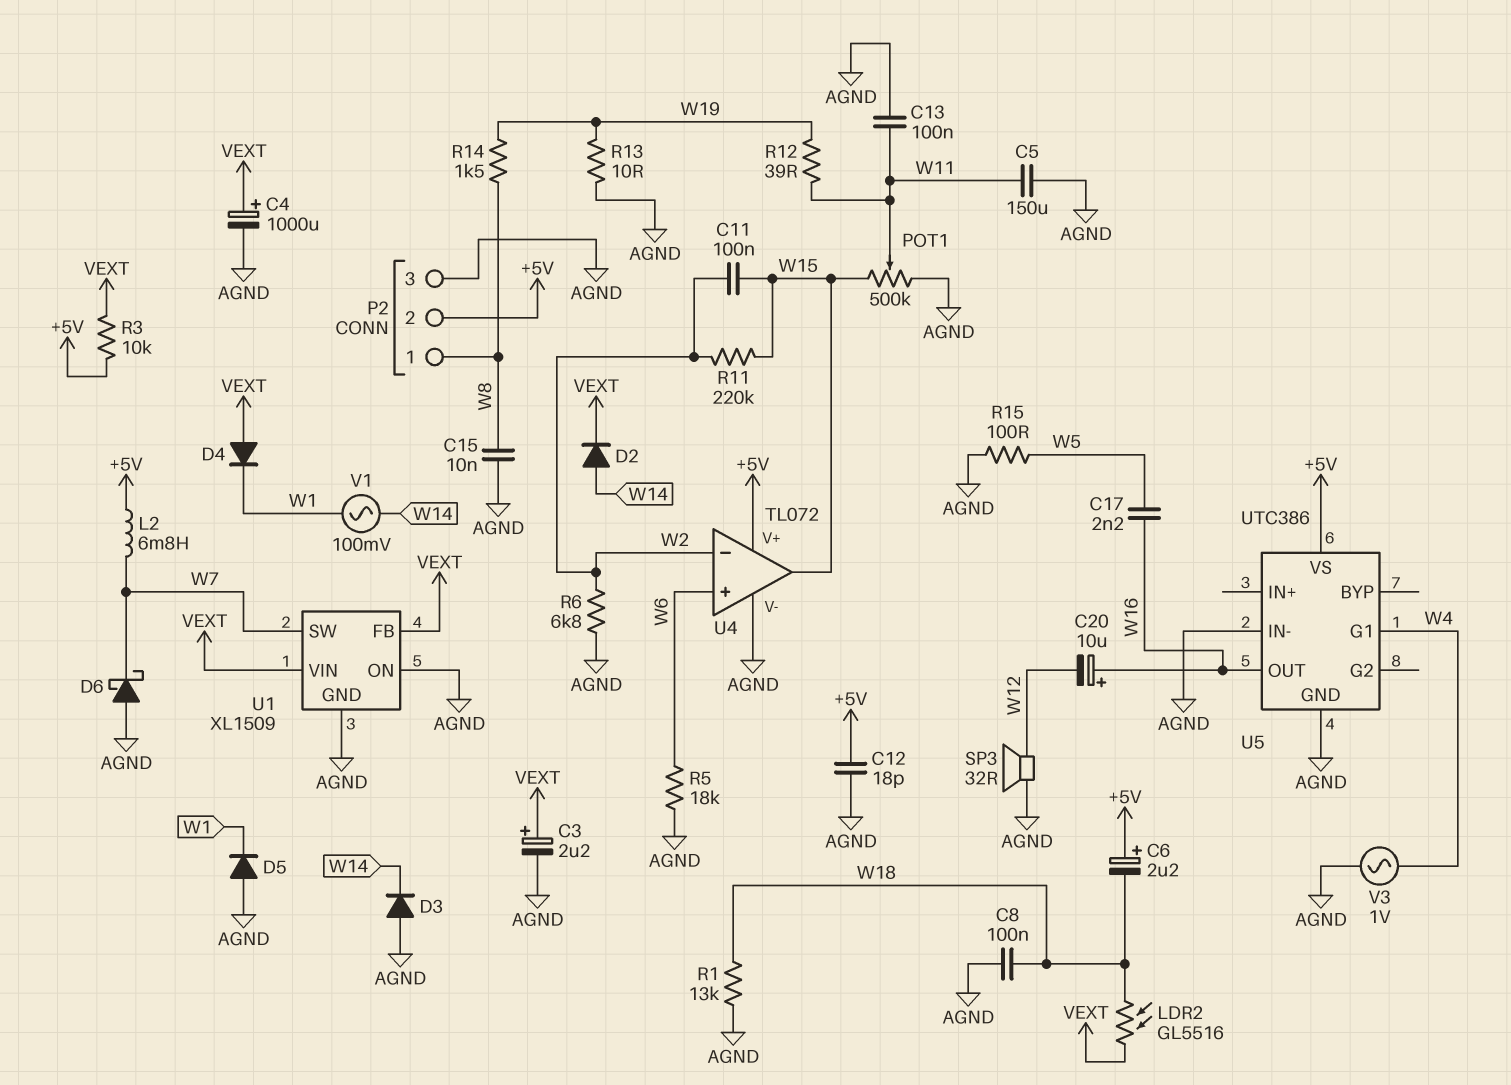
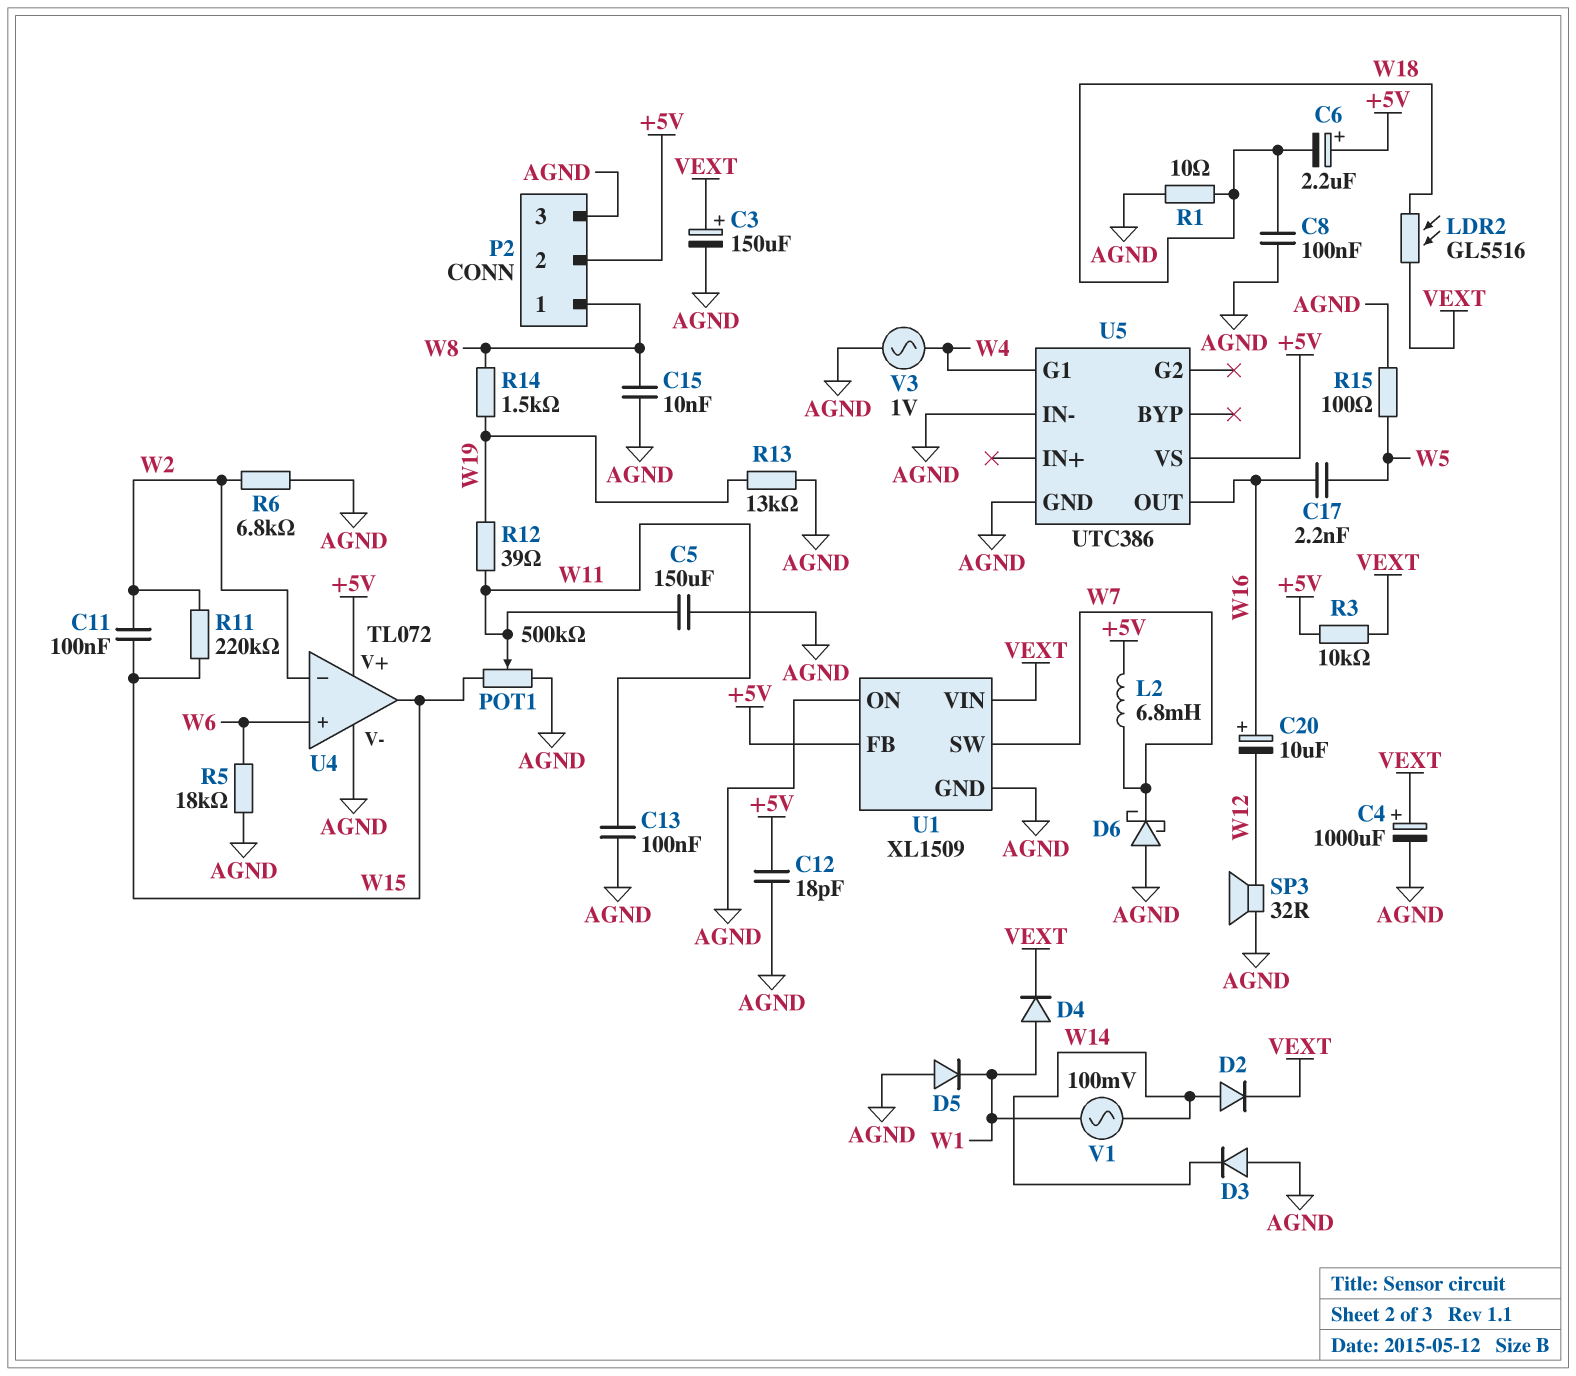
C3: 2.2uF (plus VEXT, minus AGND) -> 150uF (plus VEXT, minus AGND)
D4: diode (A VEXT, K W1) -> diode (A W1, K VEXT)
R1: 13k (AGND, W18) -> 10 (AGND, W18)
R13: 10 (AGND, W19) -> 13k (AGND, W19)
U1 pin FB: VEXT -> +5V

